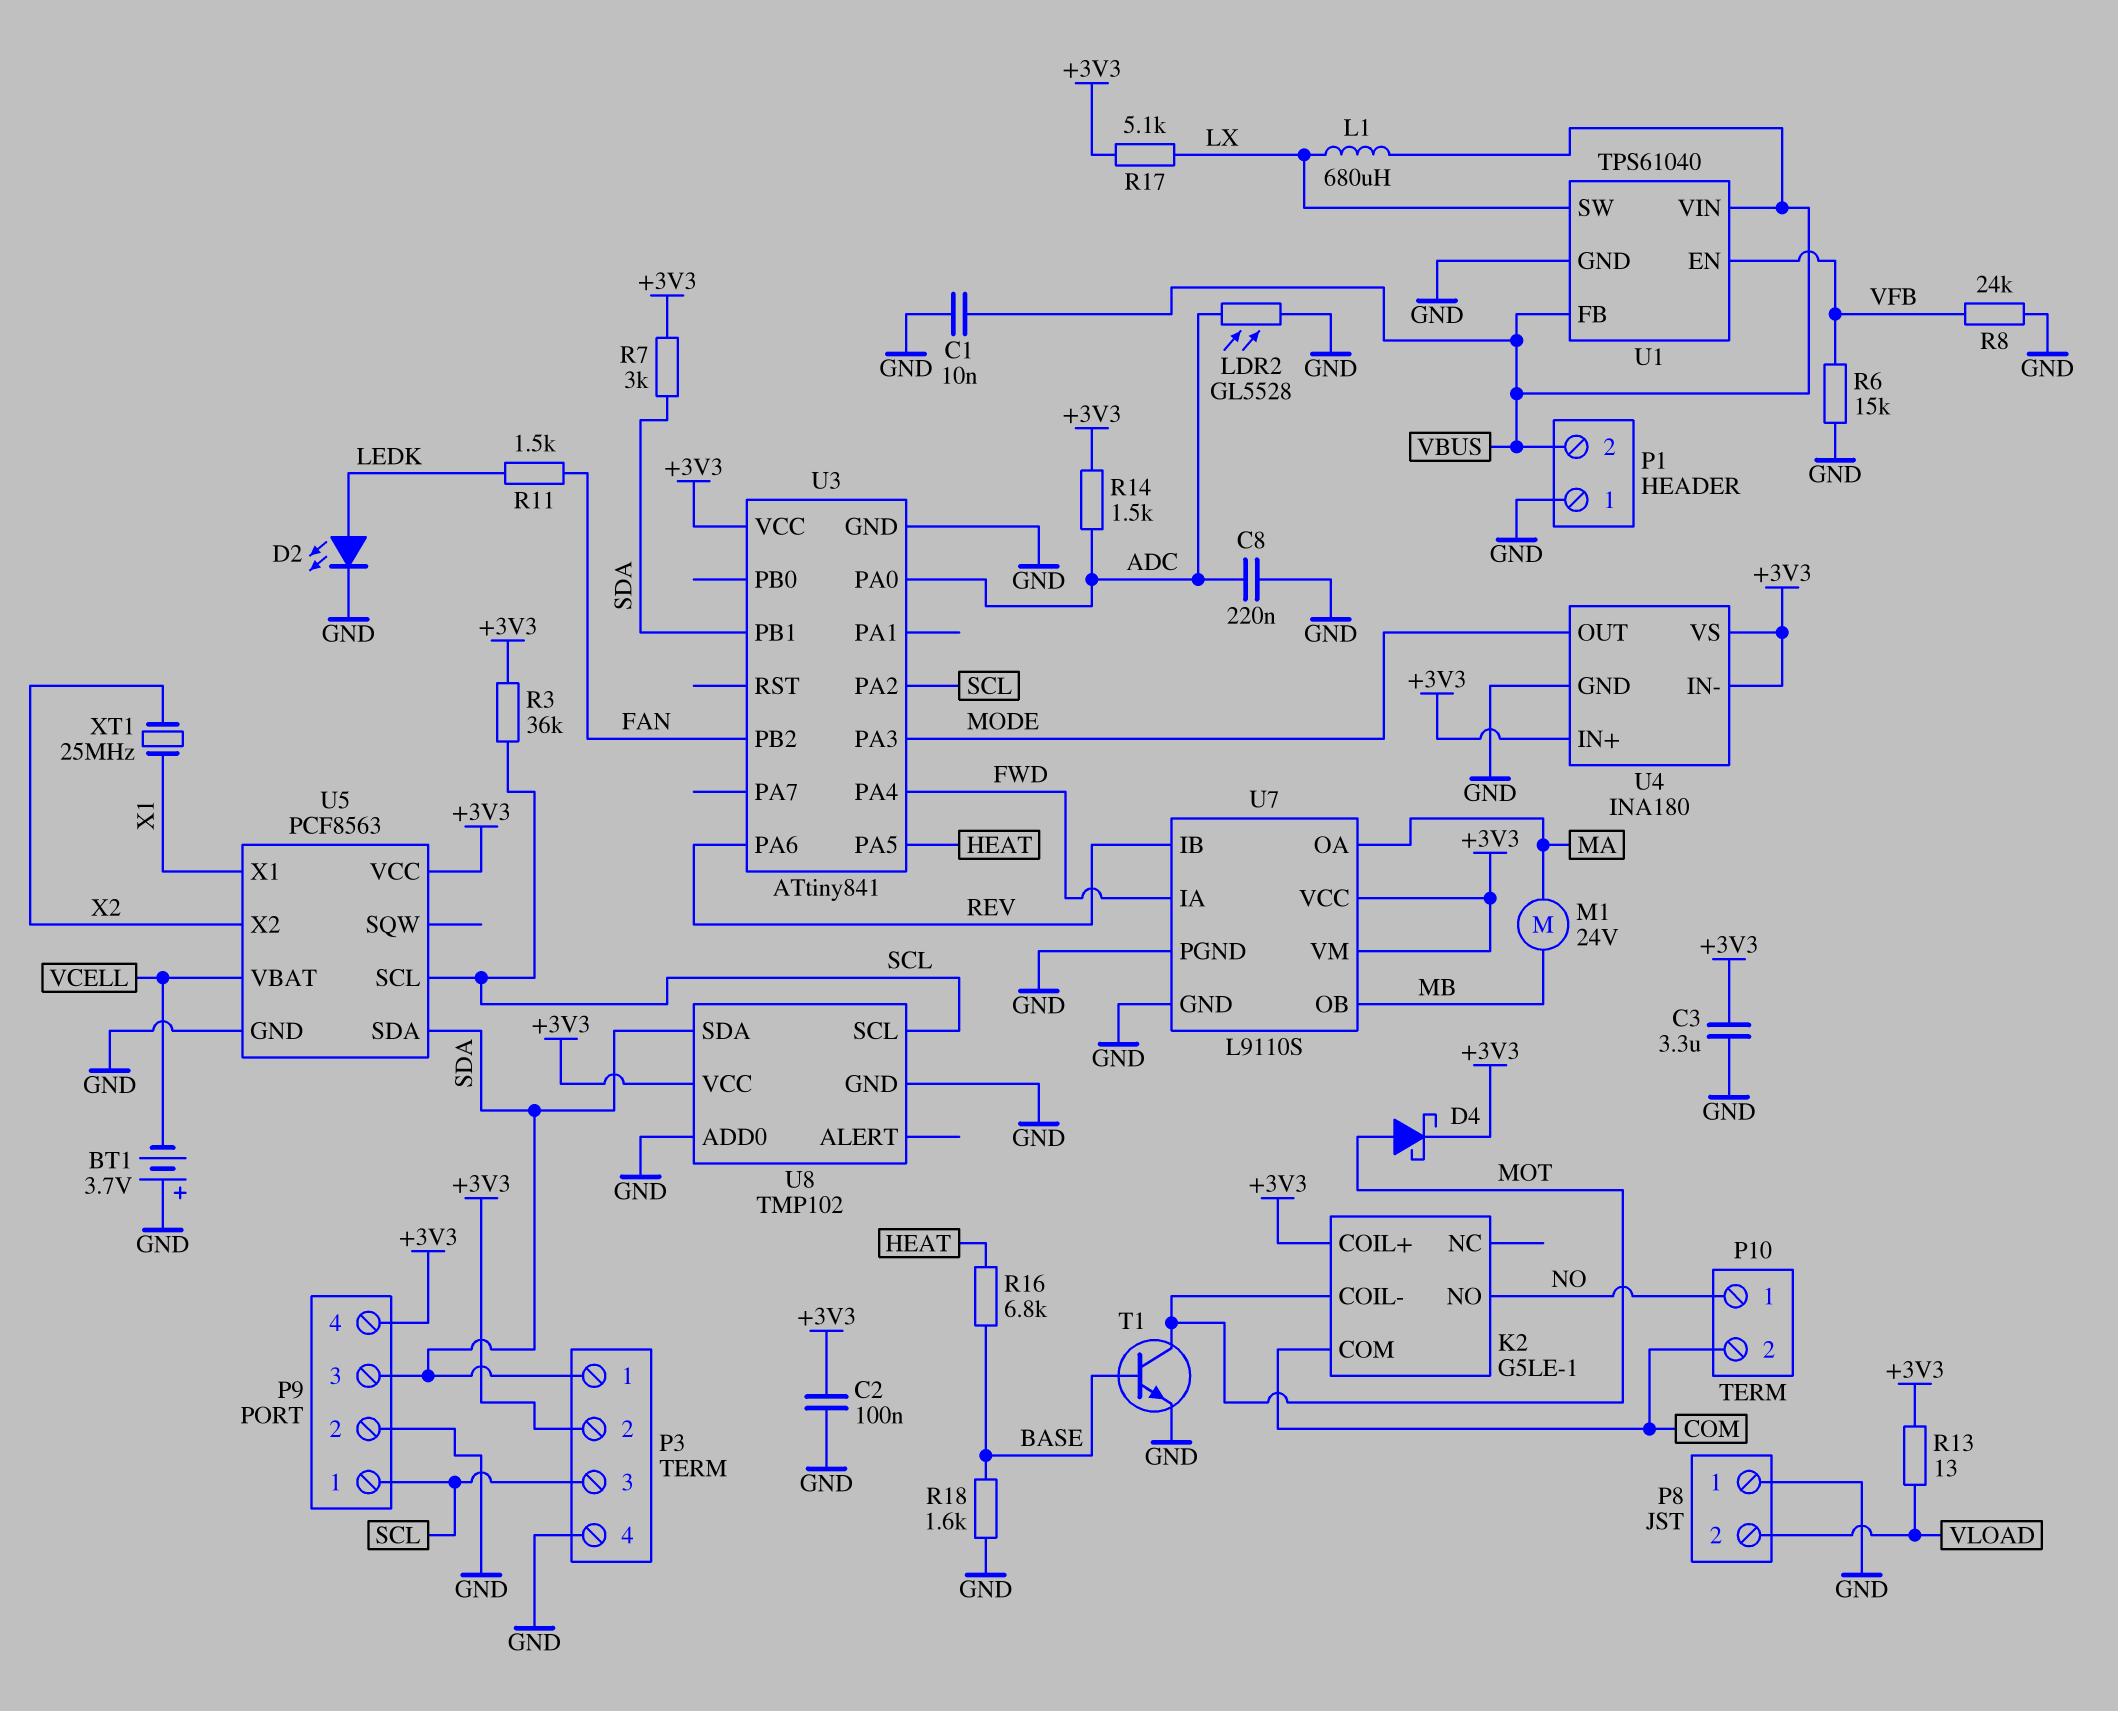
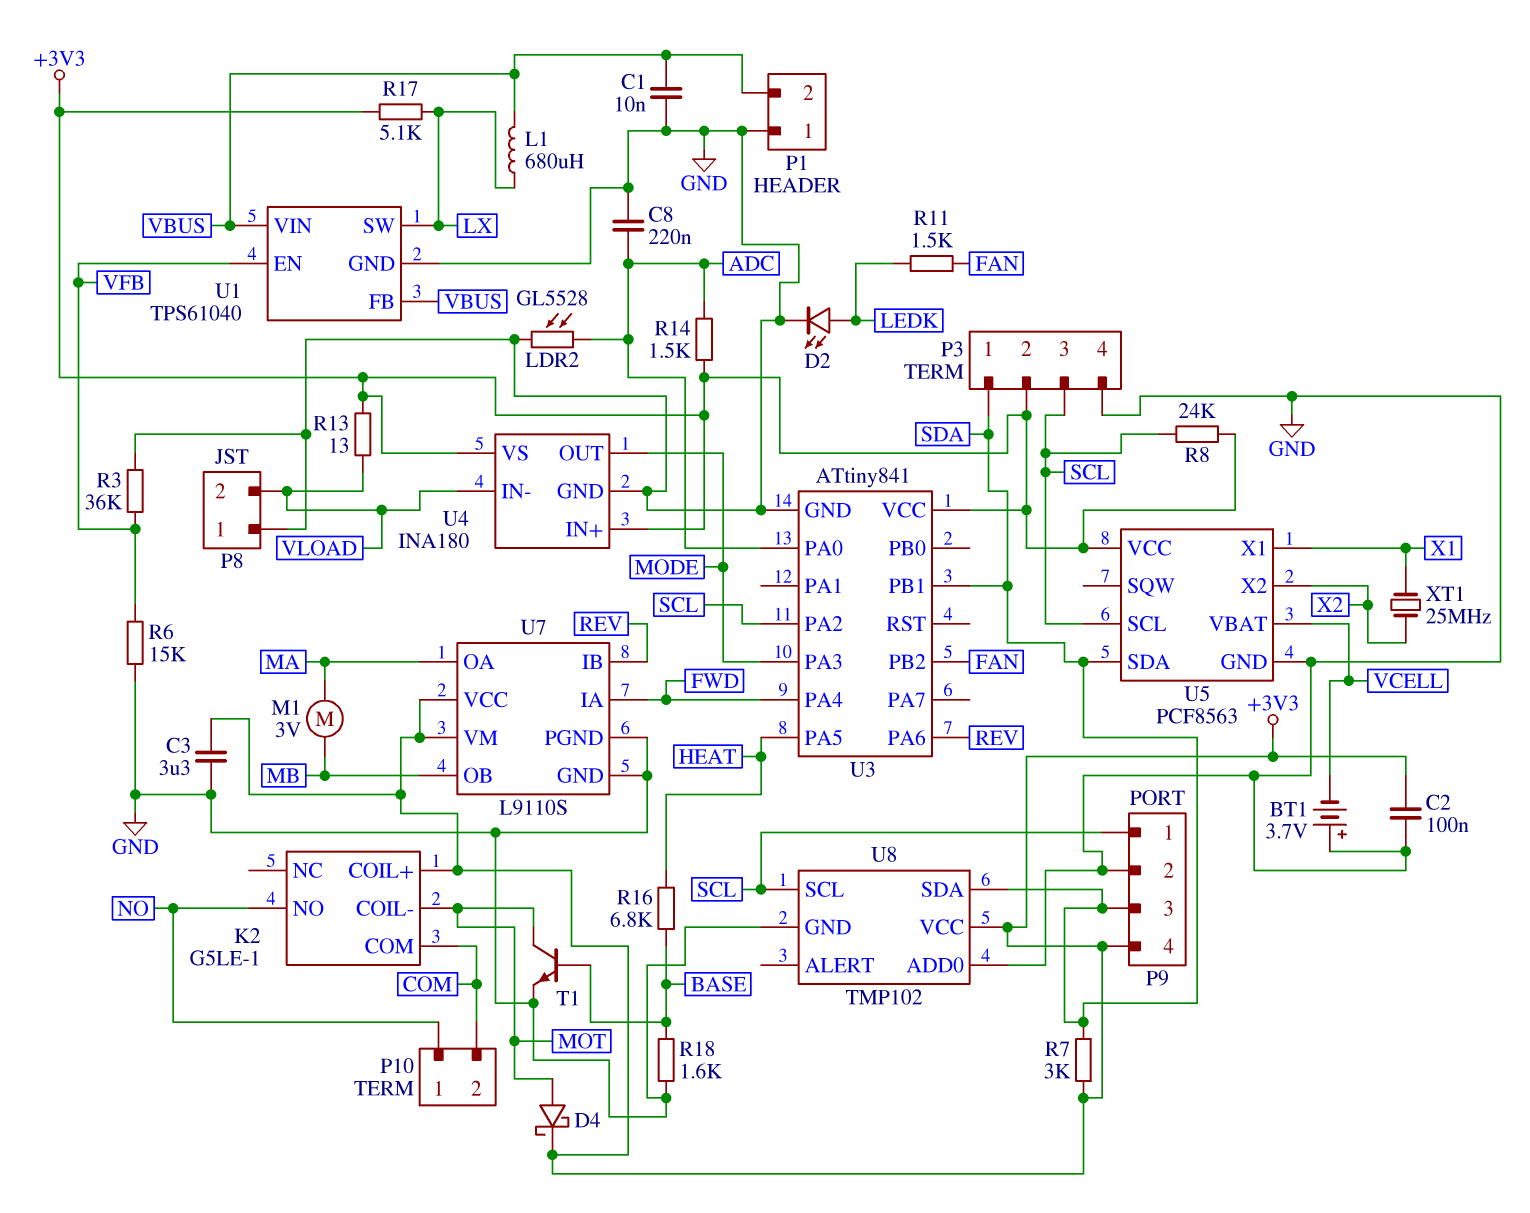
M1: motor 24V (MA, MB) -> motor 3V (MA, MB)
R3: 36k (+3V3, SCL) -> 36k (GND, VFB)
R8: 24k (GND, VFB) -> 24k (+3V3, SCL)
U4 pin IN-: +3V3 -> VLOAD

